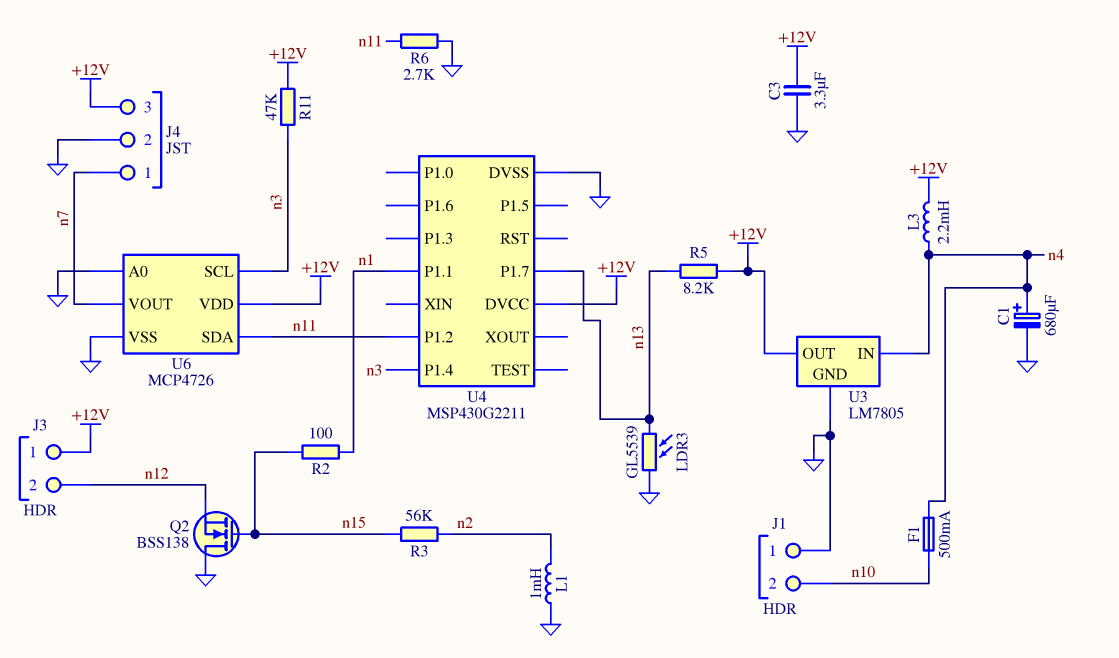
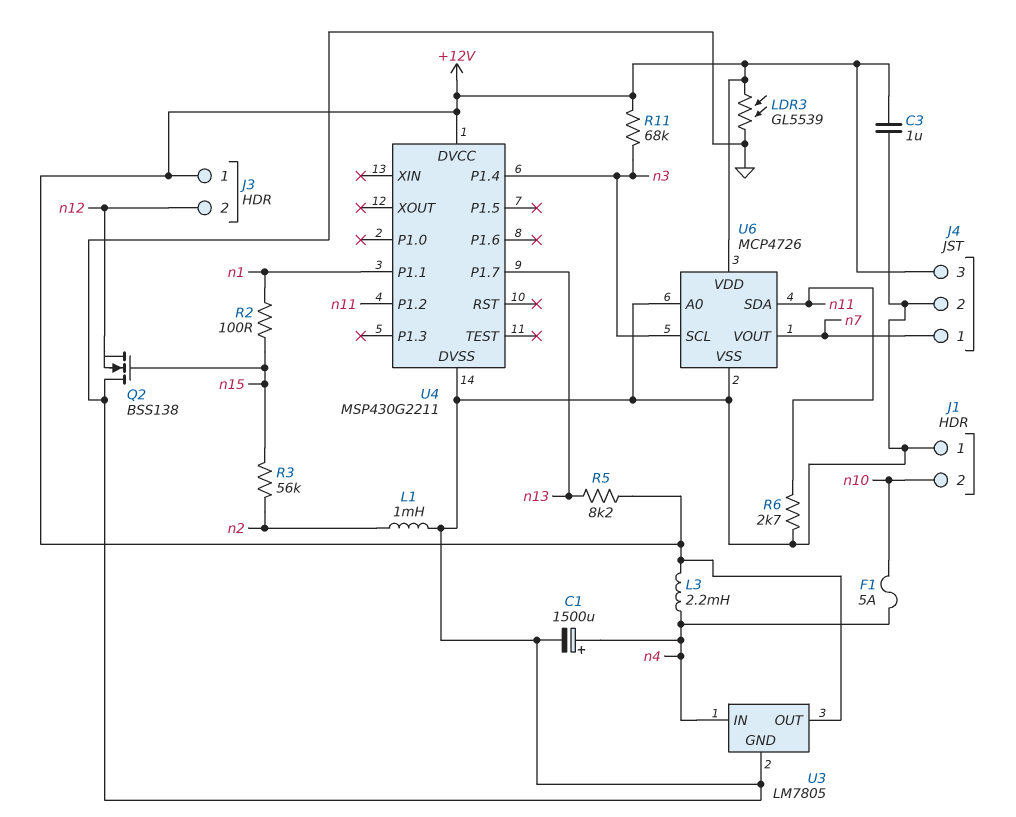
C1: 680uF (plus n4, minus GND) -> 1500uF (plus n4, minus GND)
C3: 3.3uF (+12V, GND) -> 1uF (+12V, GND)
F1: 500mA (n4, n10) -> 5A (n4, n10)
LDR3: GL5539 (GND, n13) -> GL5539 (+12V, GND)
R11: 47k (+12V, n3) -> 68k (+12V, n3)

